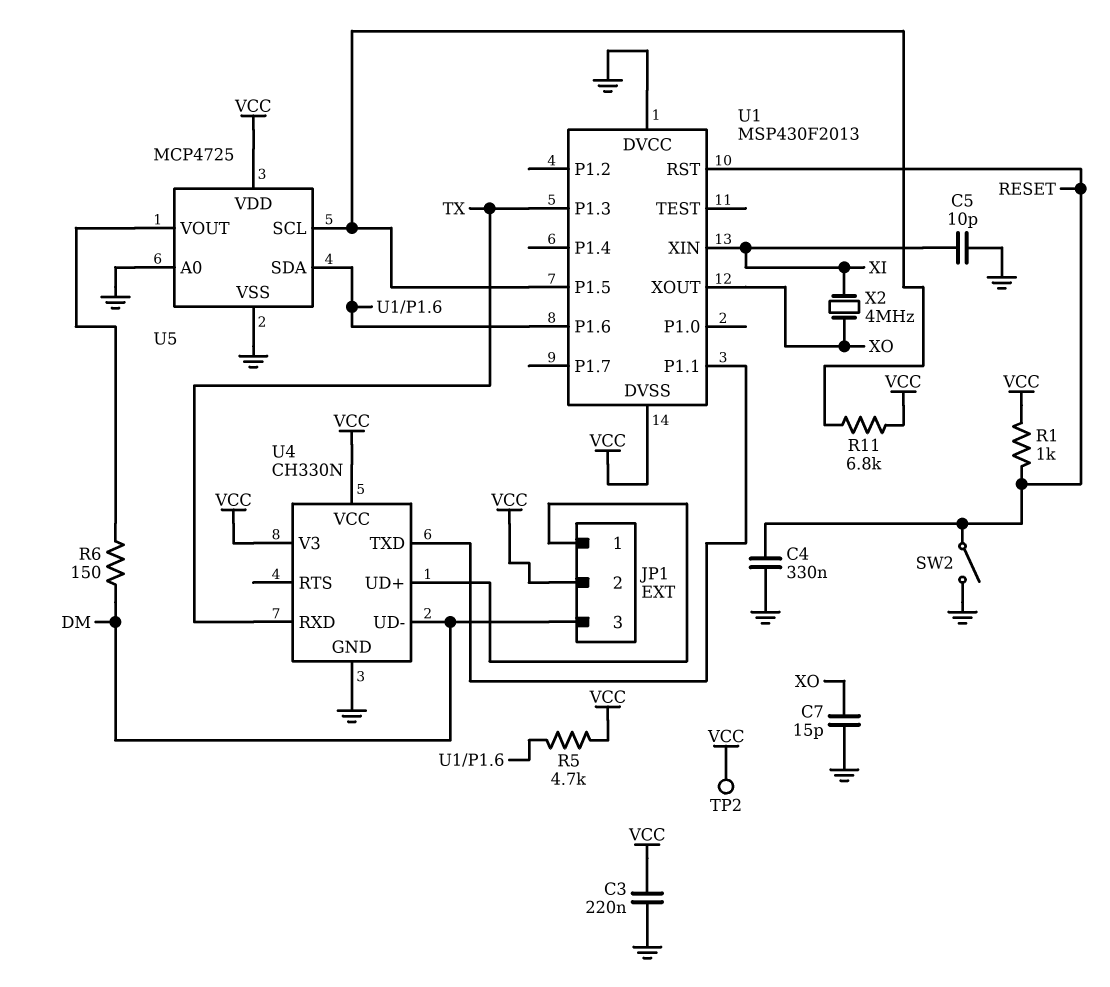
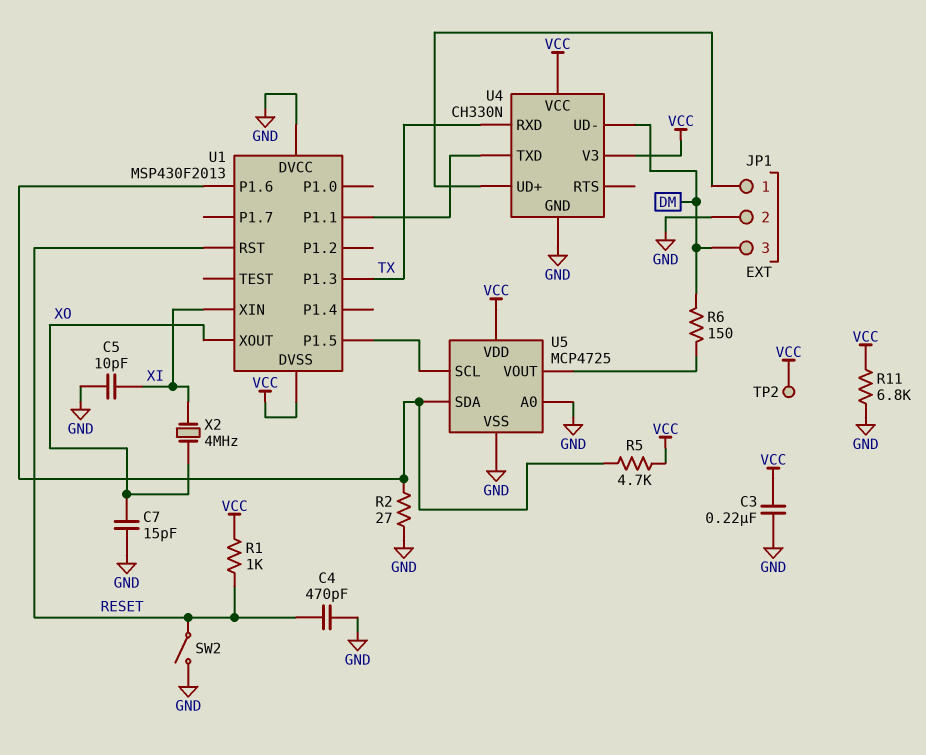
C4: 330nF (GND, RESET) -> 470pF (GND, RESET)
JP1 pin 2: VCC -> GND
R2: none -> 27 (GND, U1/P1.6)
R11: 6.8k (U1/P1.5, VCC) -> 6.8k (GND, VCC)

